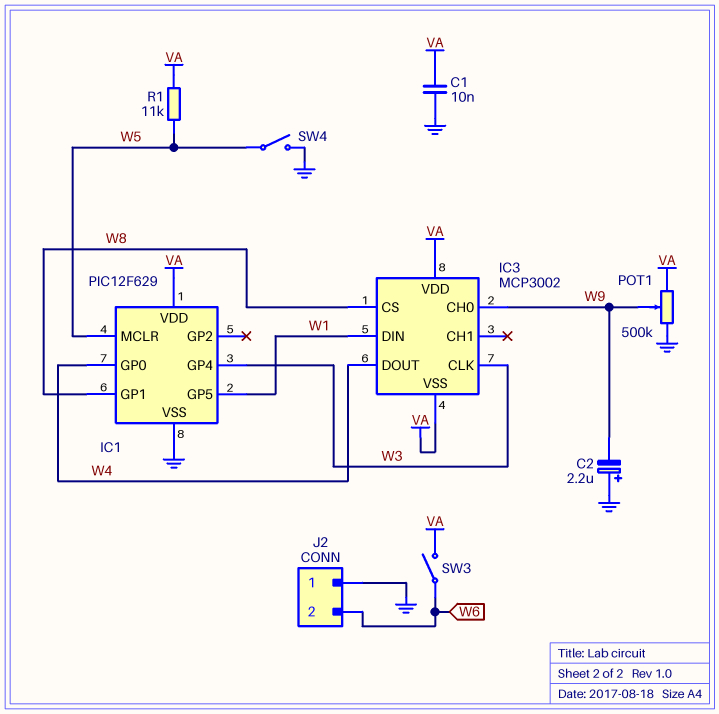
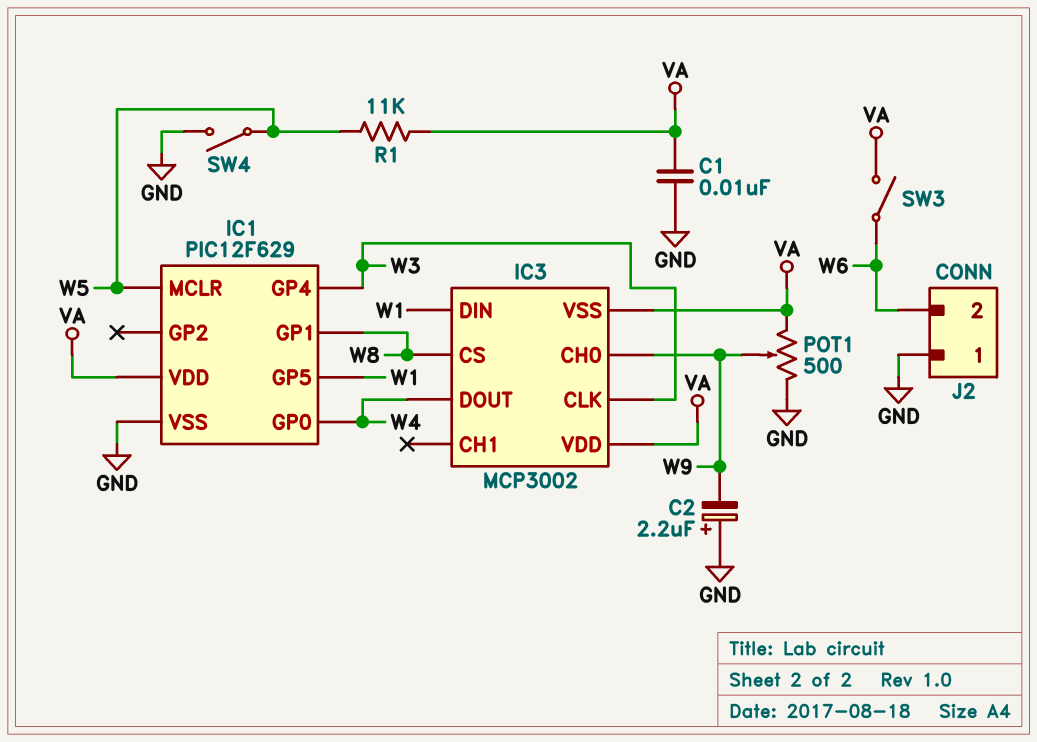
POT1: 500k (GND, VA, wiper W9) -> 500 (GND, VA, wiper W9)

